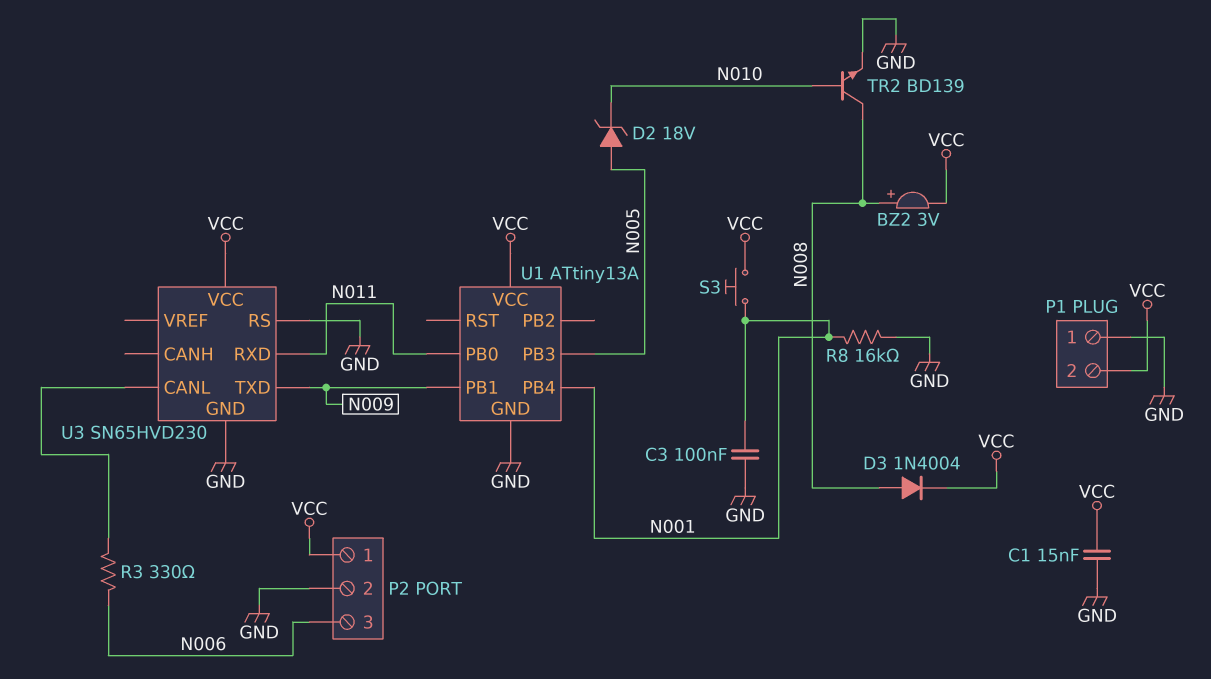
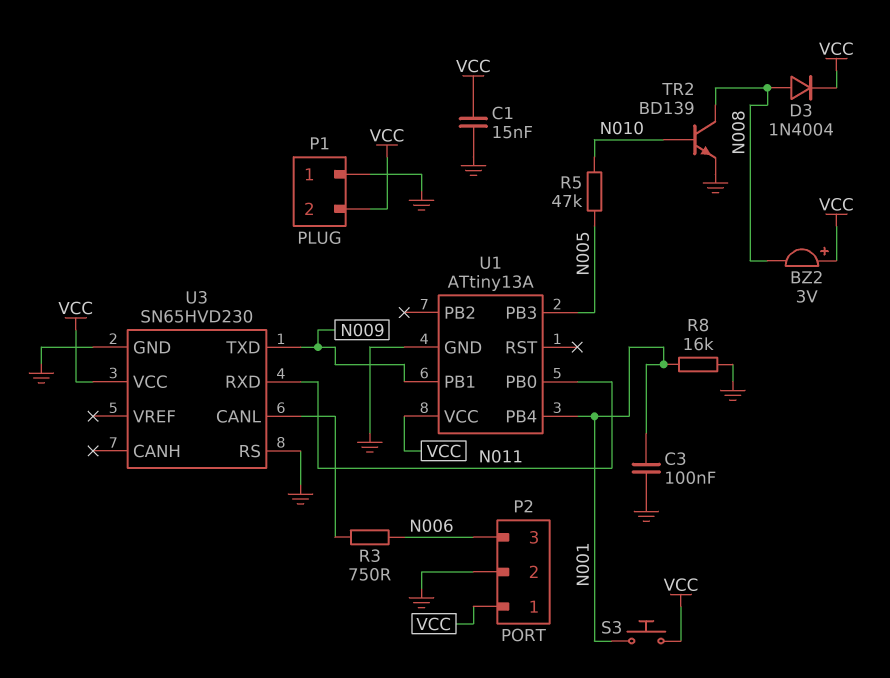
BZ2: buzzer 3V (plus N008, minus VCC) -> buzzer 3V (plus VCC, minus N008)
D2: zener 18V (A N005, K N010) -> none
R3: 330 (N006, U3/CANL) -> 750 (N006, U3/CANL)
R5: none -> 47k (N005, N010)

